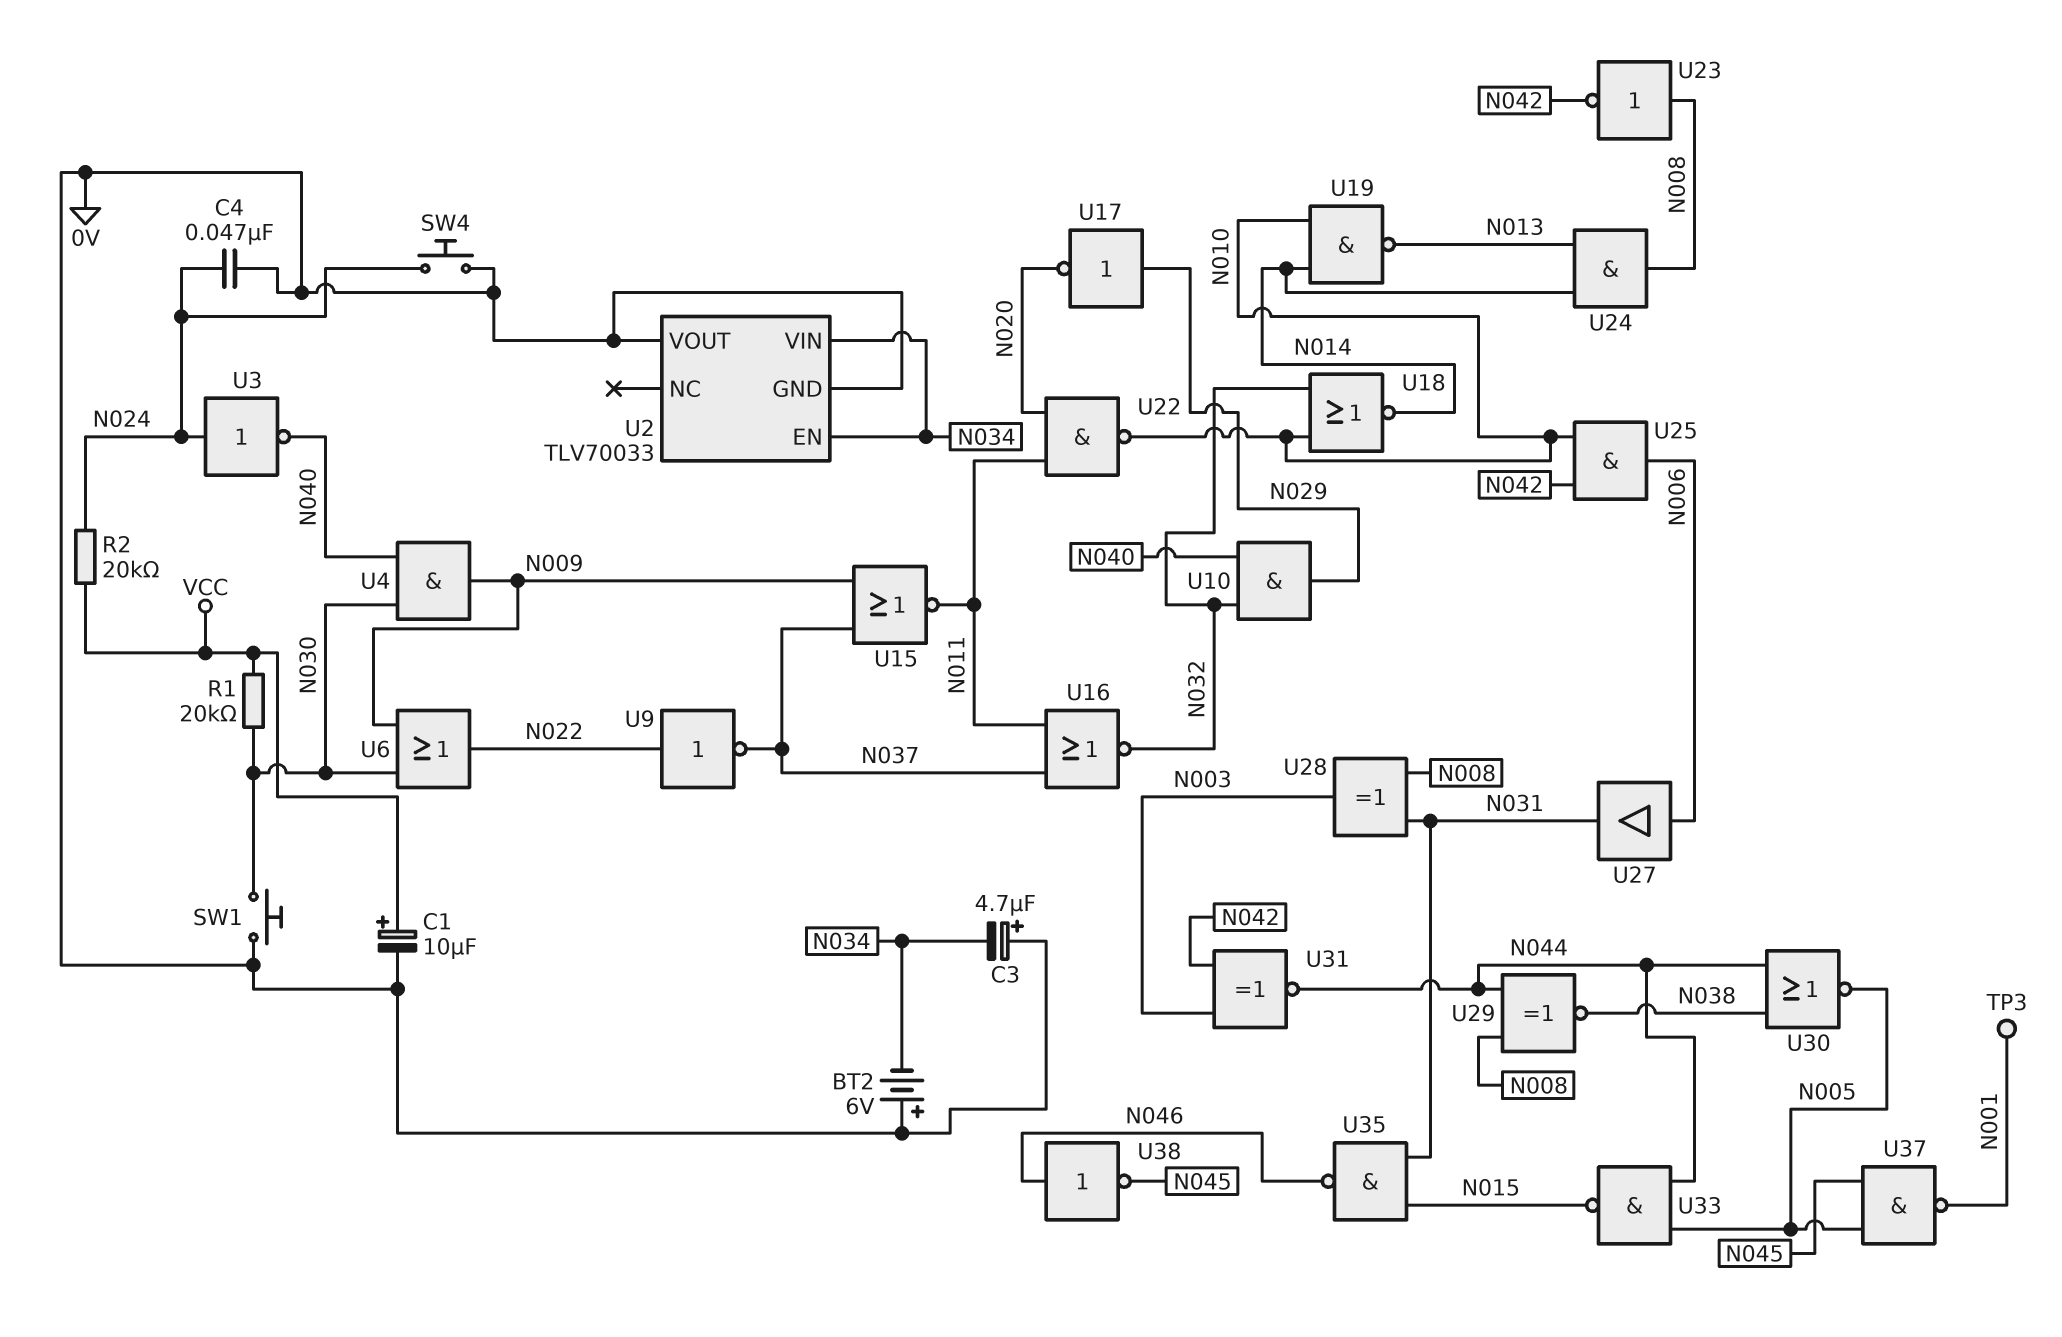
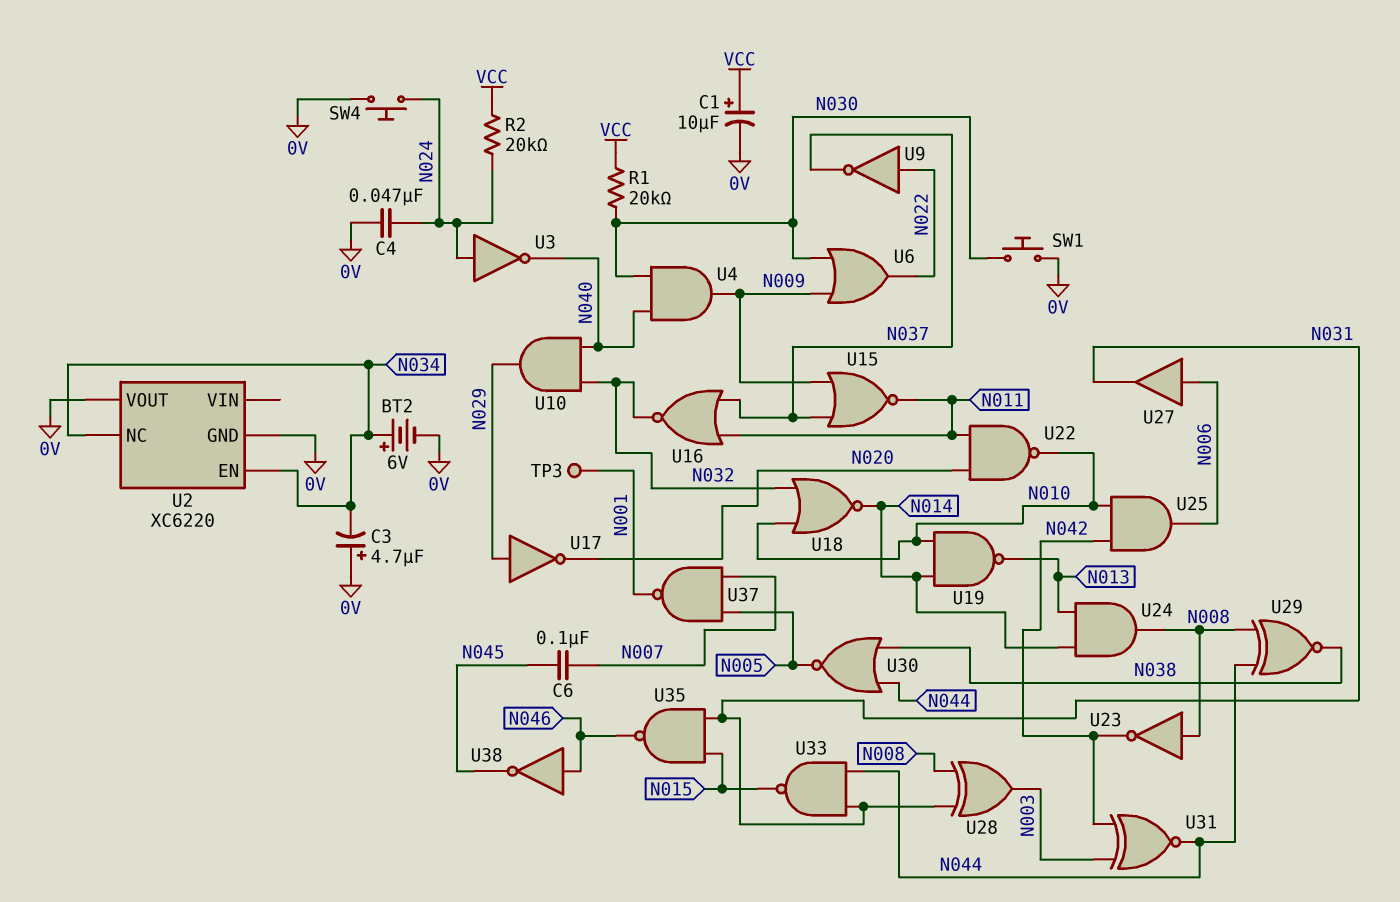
BT2: 6V (plus 0V, minus N034) -> 6V (plus N034, minus 0V)
C6: none -> 100nF (N007, N045)
U2: TLV70033 -> XC6220
U2 pin NC: none -> N034
U2 pin VIN: N034 -> none
U33: NAND (in N005, in N044, out N015) -> NAND (in N031, in N044, out N015)
U37: NAND (in N005, in N045, out N001) -> NAND (in N005, in N007, out N001)

